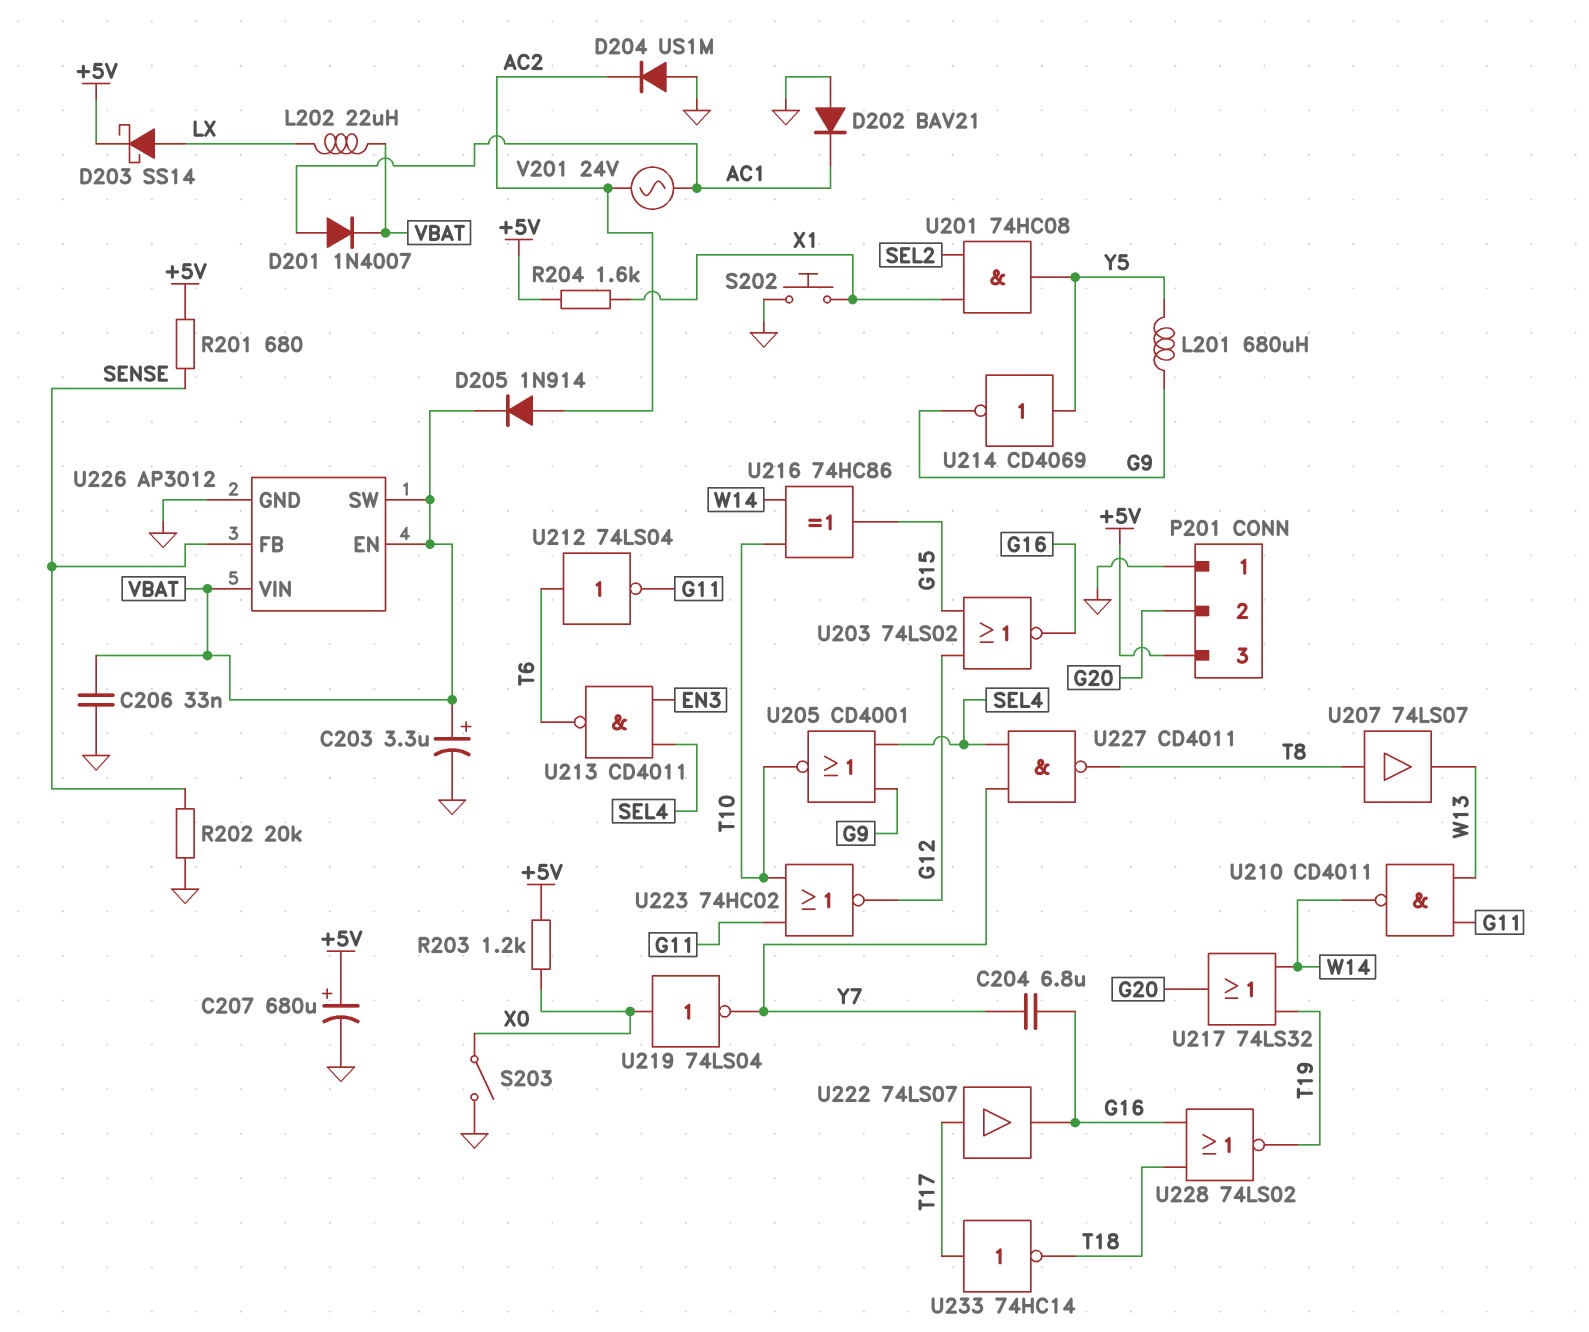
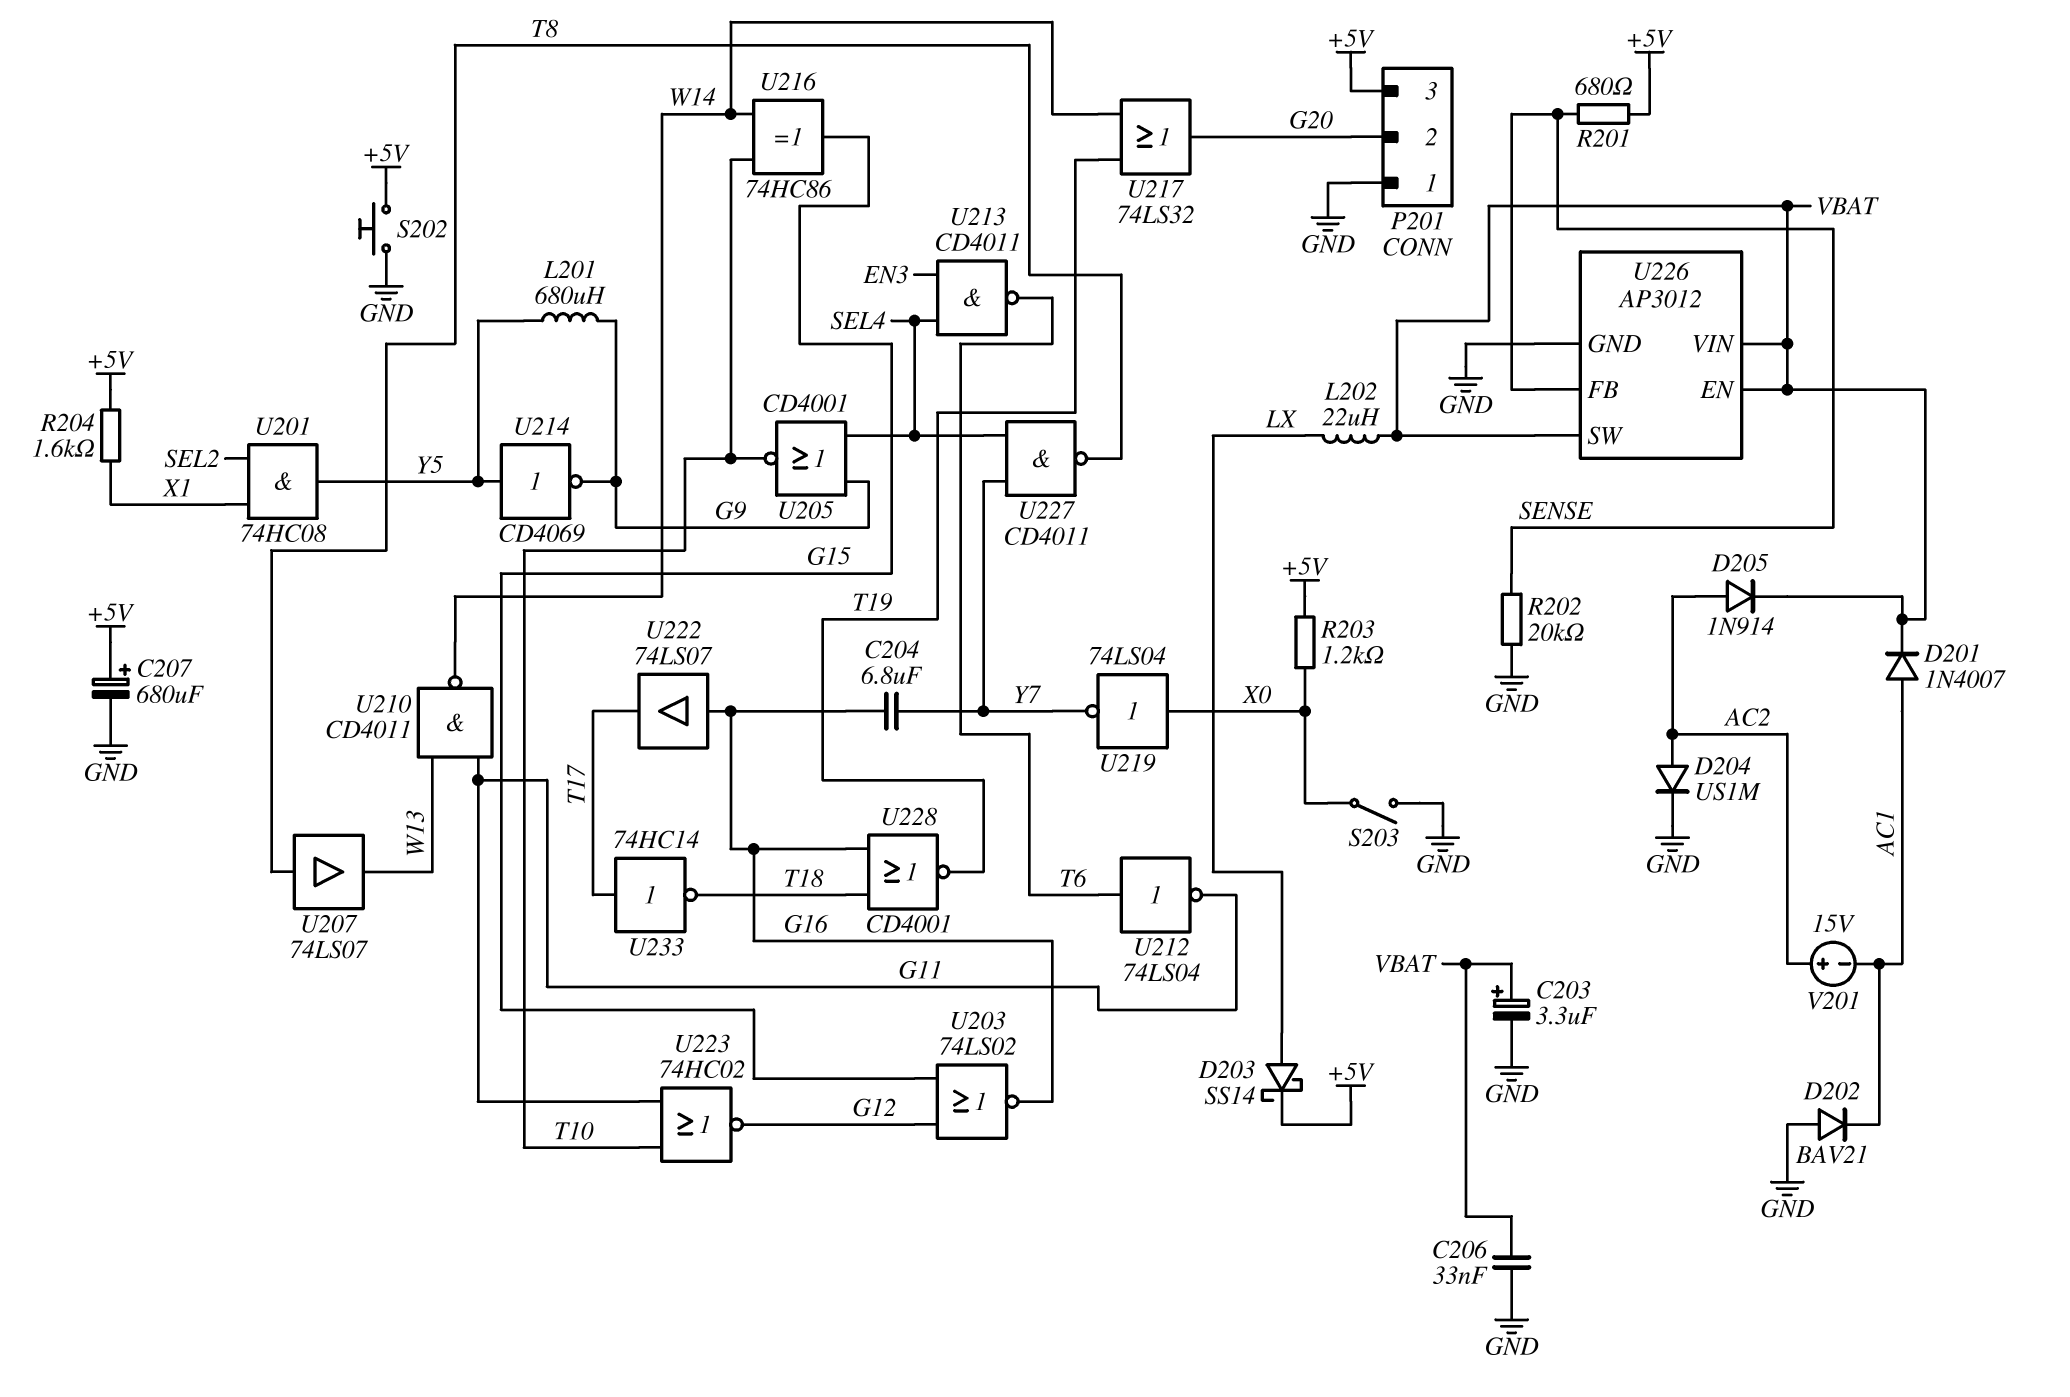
D204: diode US1M (A GND, K AC2) -> diode US1M (A AC2, K GND)
S202: button (GND, X1) -> button (+5V, GND)
U222: buffer 74LS07 (in T17, out G16) -> buffer 74LS07 (in G16, out T17)
U228: NOR 74LS02 (in G16, in T18, out T19) -> NOR CD4001 (in G16, in T18, out T19)
V201: AC 24V (AC1, AC2) -> 15V (plus AC2, minus AC1)

